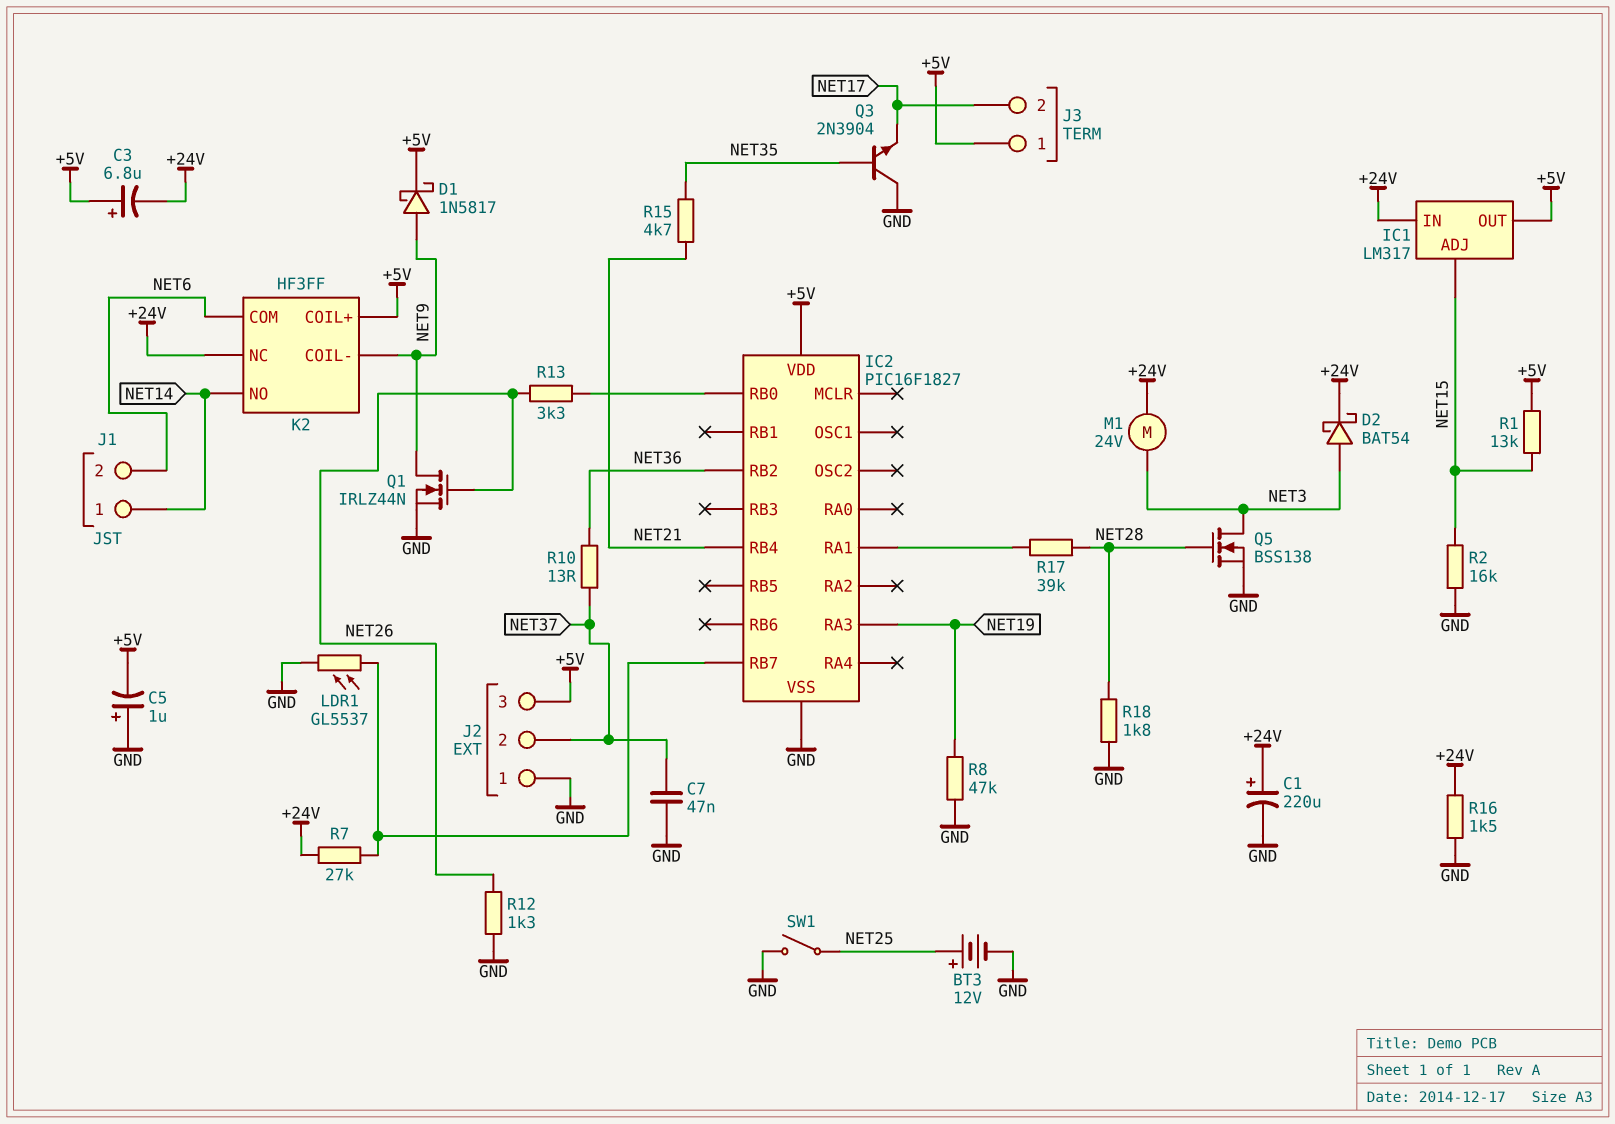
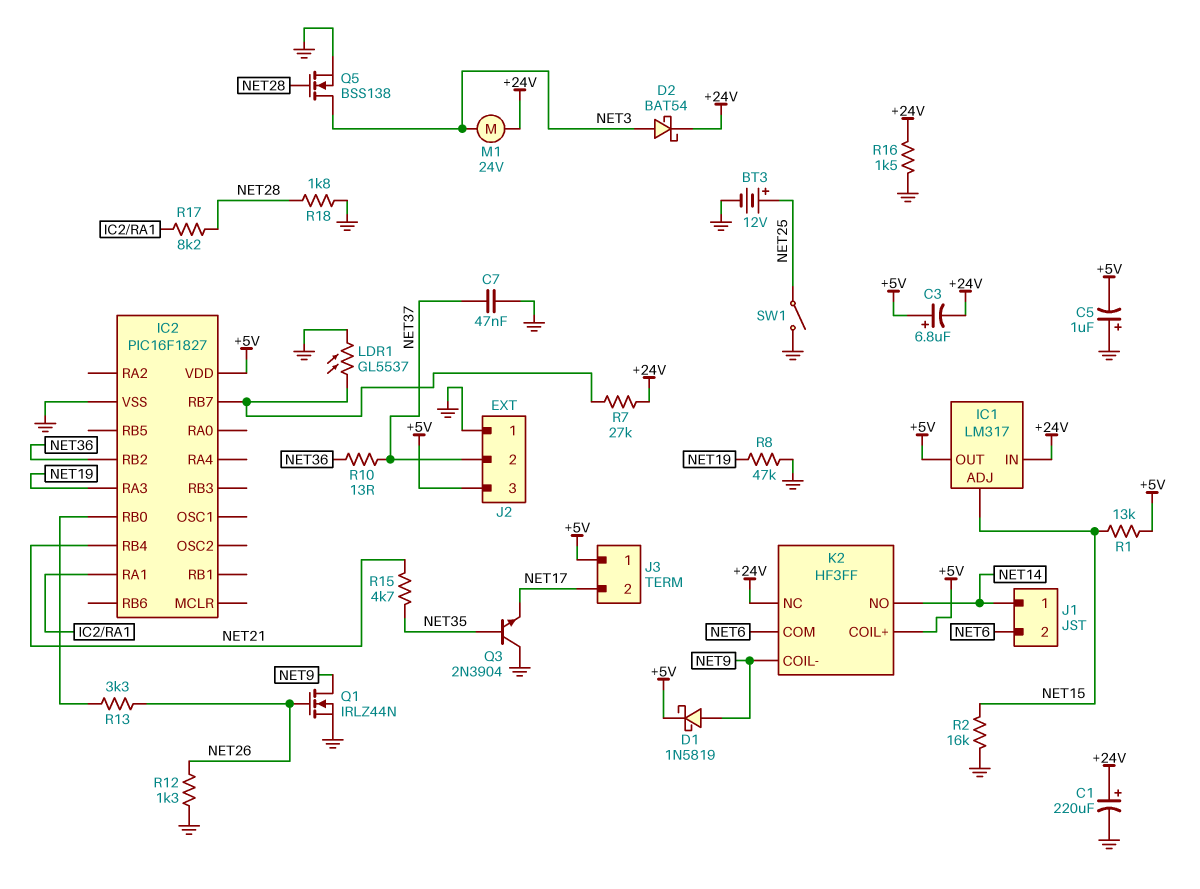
D1: schottky 1N5817 (A NET9, K +5V) -> schottky 1N5819 (A NET9, K +5V)
R17: 39k (IC2/RA1, NET28) -> 8.2k (IC2/RA1, NET28)

